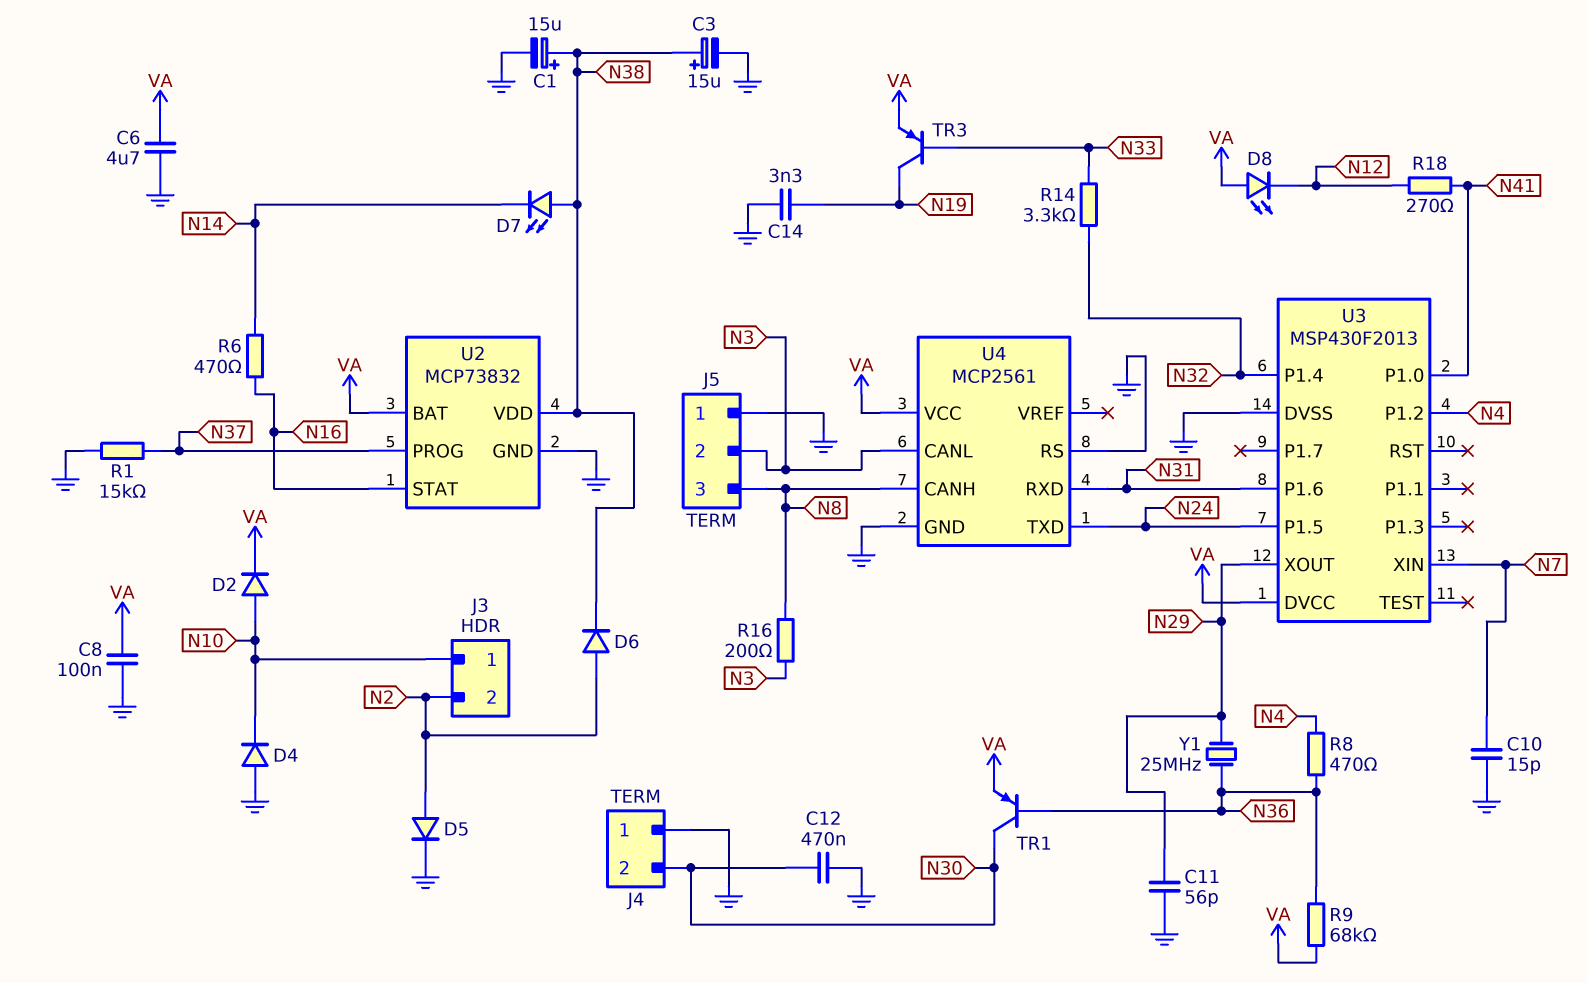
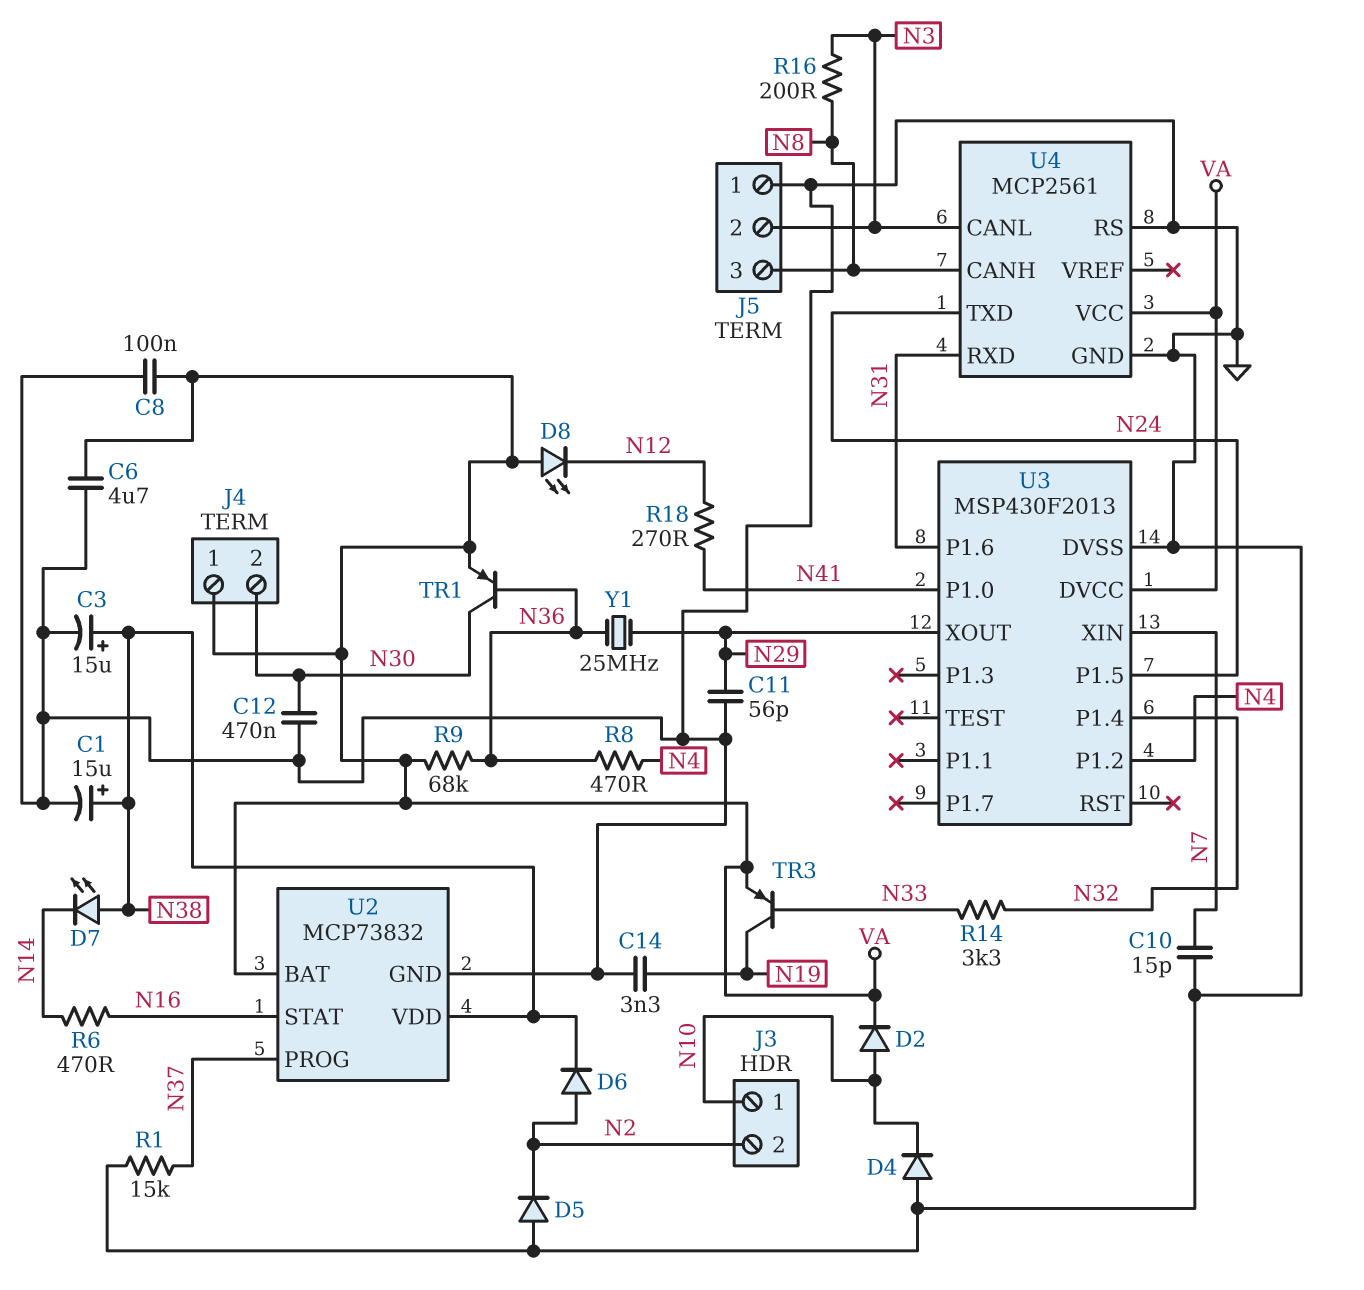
D5: diode (A N2, K GND) -> diode (A GND, K N2)
J4 pin 1: GND -> VA

